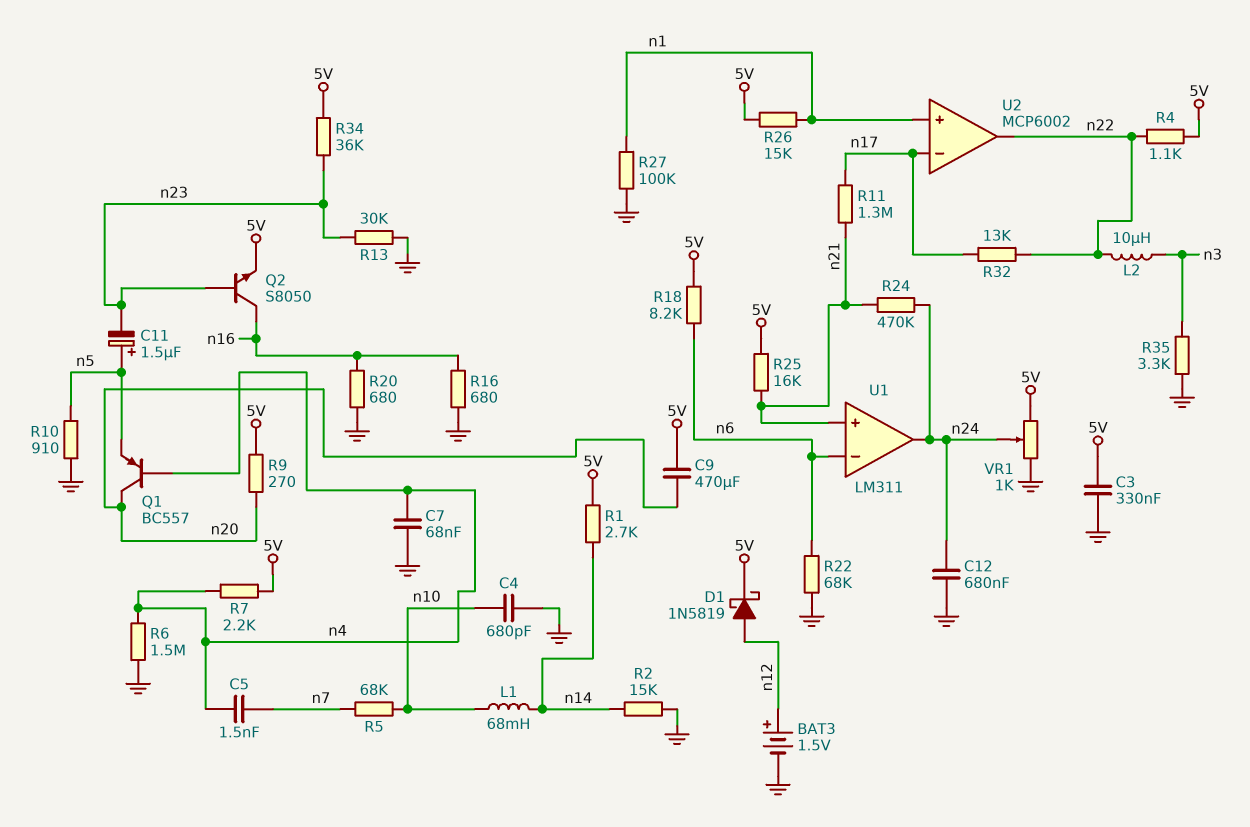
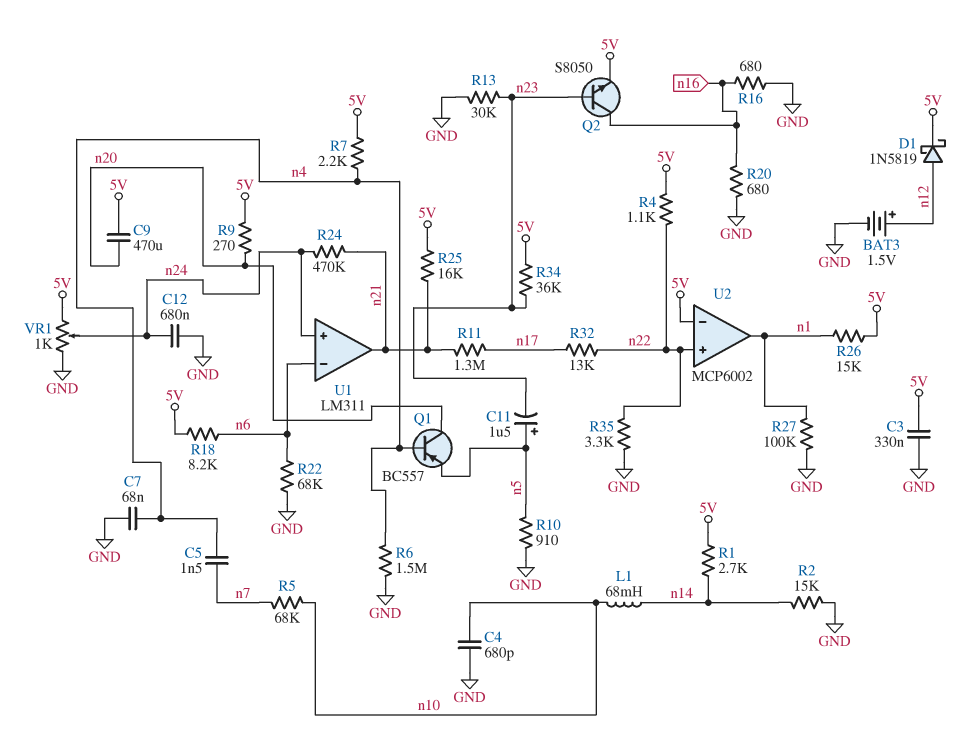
L2: 10uH (n3, n22) -> none
R35: 3.3k (GND, n3) -> 3.3k (GND, n22)
U1 pin in+: n21 -> n24
U1 pin out: n24 -> n21
U2 pin in+: n1 -> n22
U2 pin in-: n17 -> 5V
U2 pin out: n22 -> n1

